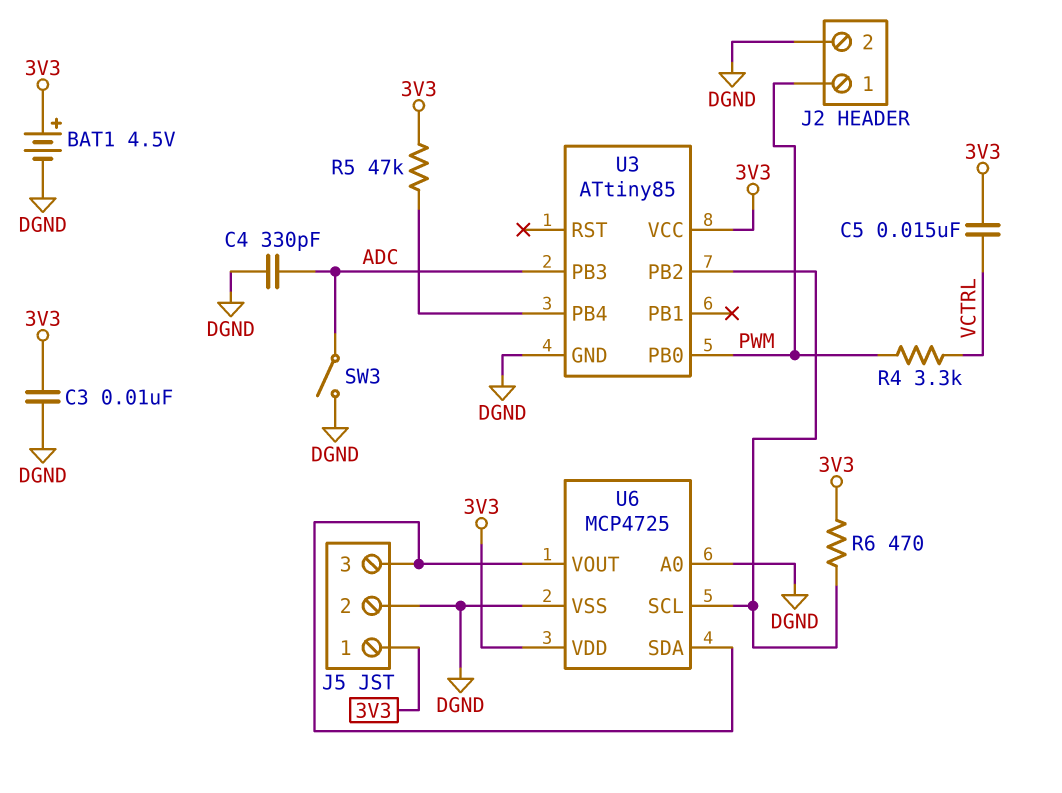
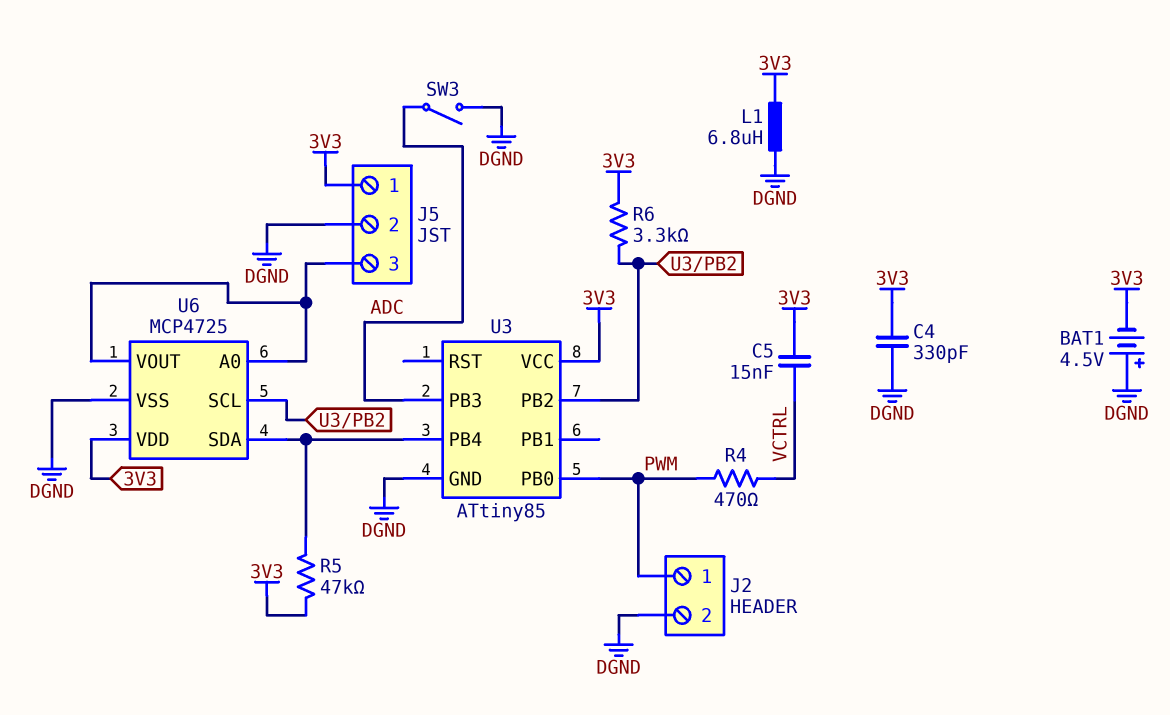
BAT1: 4.5V (plus 3V3, minus DGND) -> 4.5V (plus DGND, minus 3V3)
C3: 10nF (3V3, DGND) -> none
C4: 330pF (ADC, DGND) -> 330pF (3V3, DGND)
L1: none -> 6.8uH (3V3, DGND)
R4: 3.3k (PWM, VCTRL) -> 470 (PWM, VCTRL)
R6: 470 (3V3, U3/PB2) -> 3.3k (3V3, U3/PB2)
U6 pin A0: DGND -> J5/3
U6 pin SDA: J5/3 -> U3/PB4

